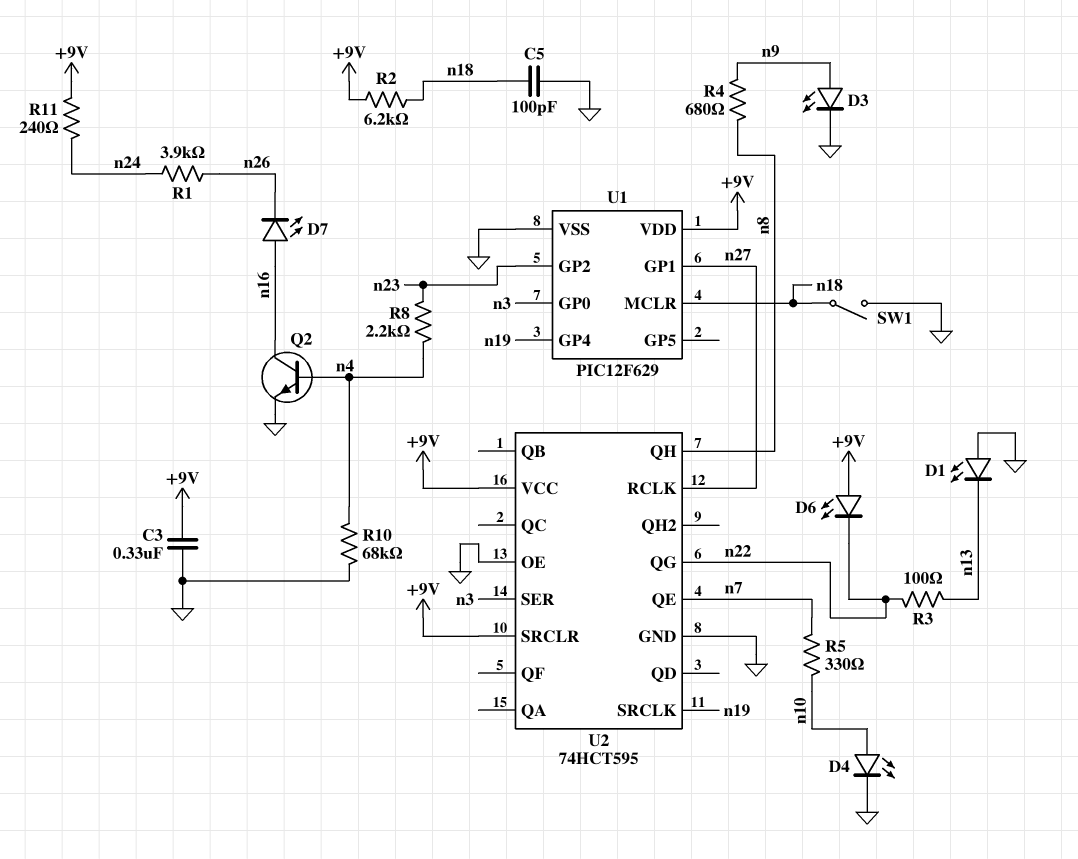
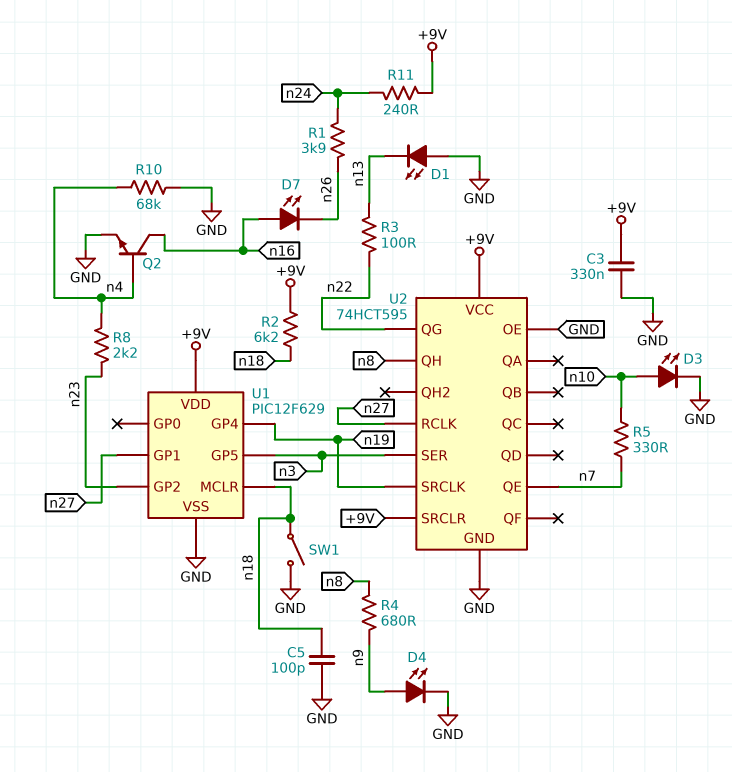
D3: LED (A n9, K GND) -> LED (A n10, K GND)
D4: LED (A n10, K GND) -> LED (A n9, K GND)
D6: LED (A +9V, K n22) -> none
U1 pin GP0: n3 -> none
U1 pin GP5: none -> n3

